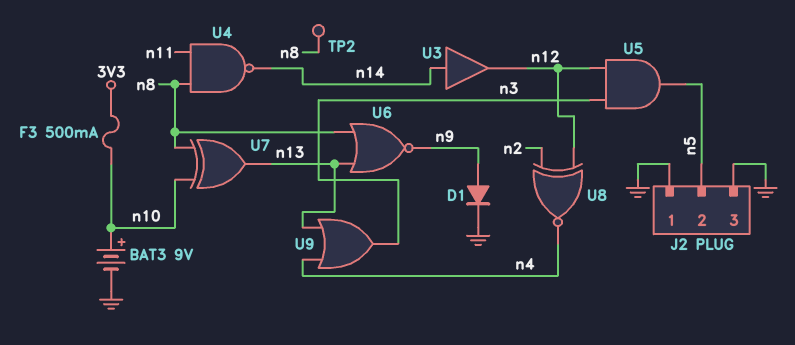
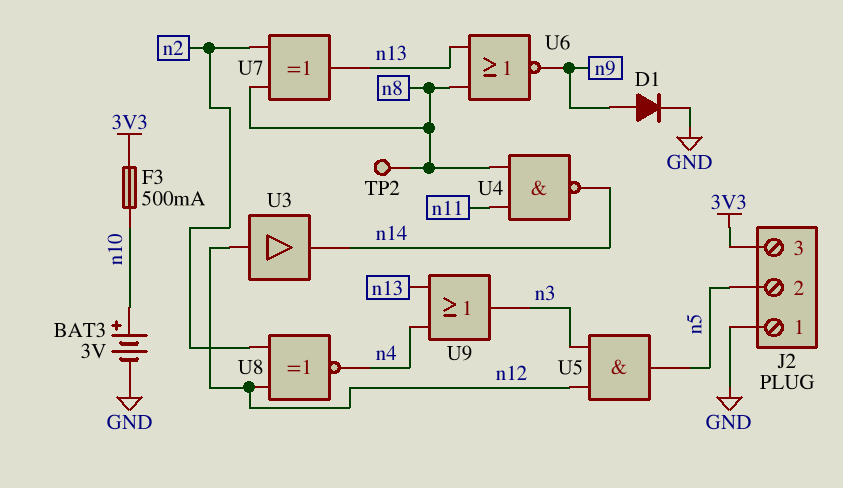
BAT3: 9V (plus n10, minus GND) -> 3V (plus n10, minus GND)
J2 pin 3: GND -> 3V3
U3: buffer (in n14, out n12) -> buffer (in n12, out n14)
U7: XOR (in n8, in n10, out n13) -> XOR (in n2, in n8, out n13)

